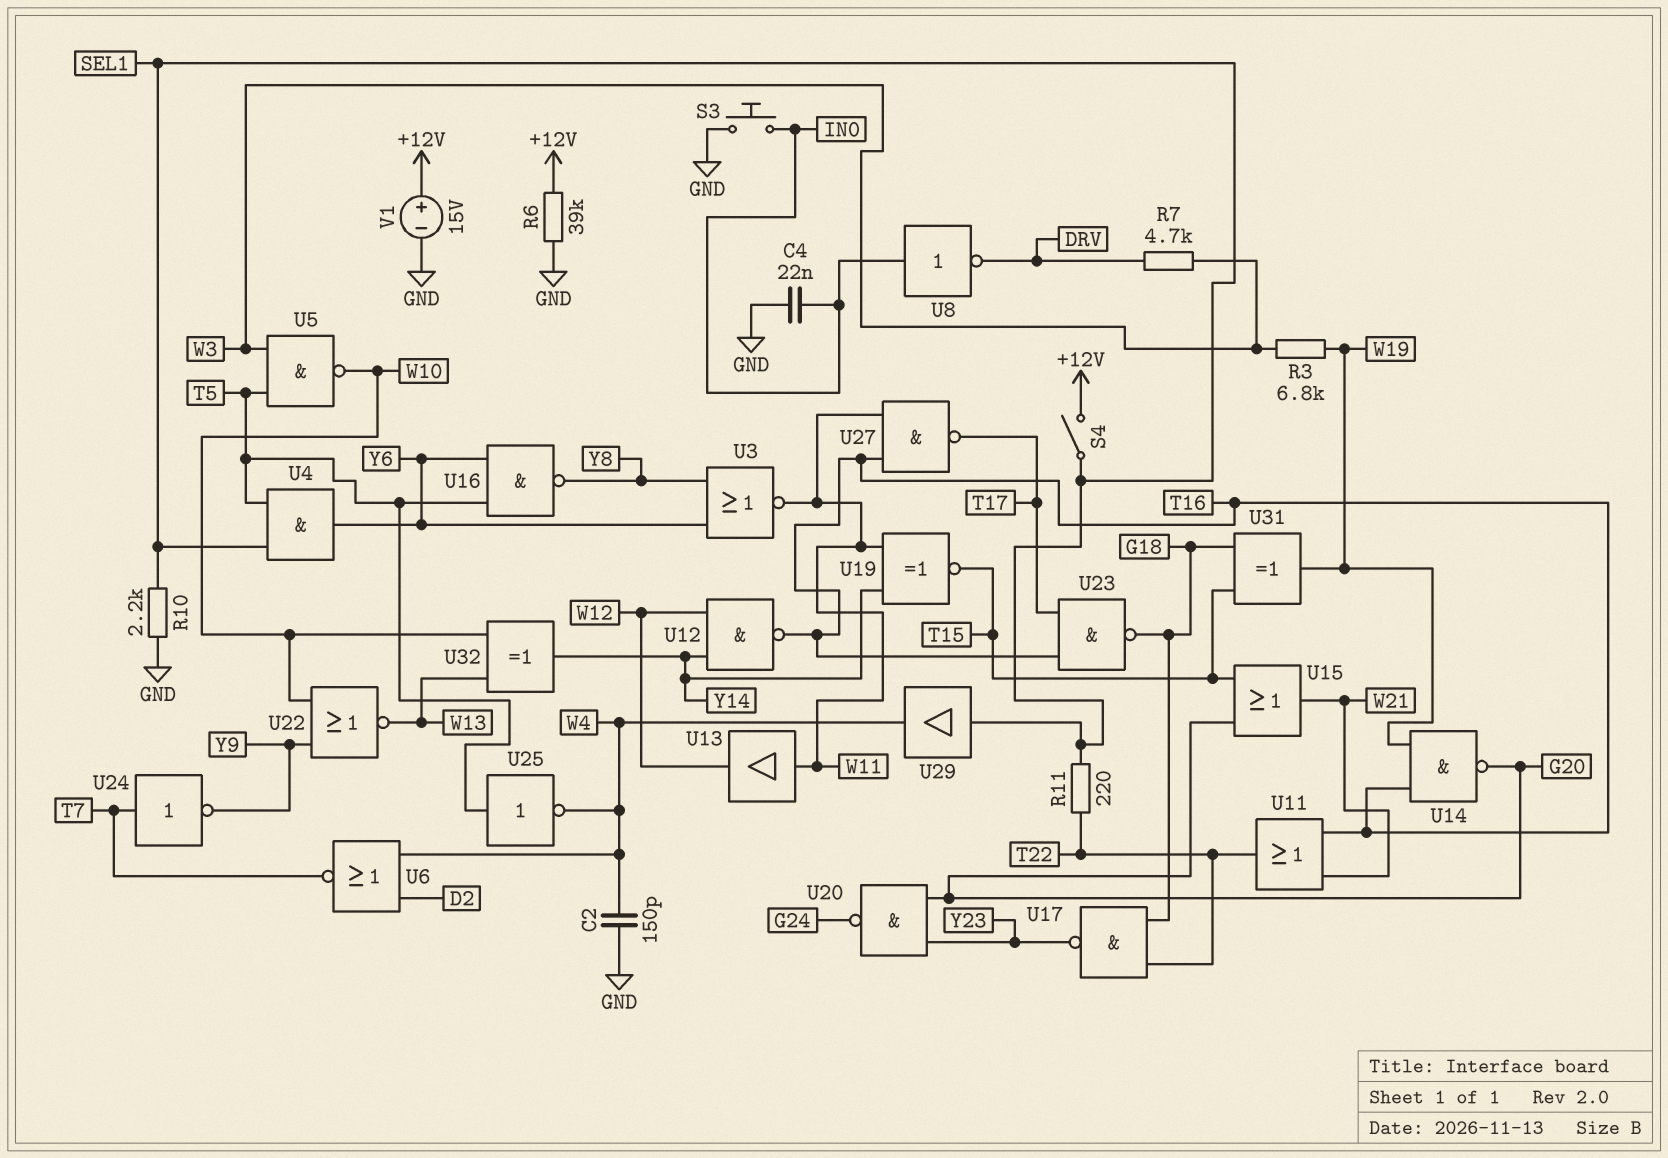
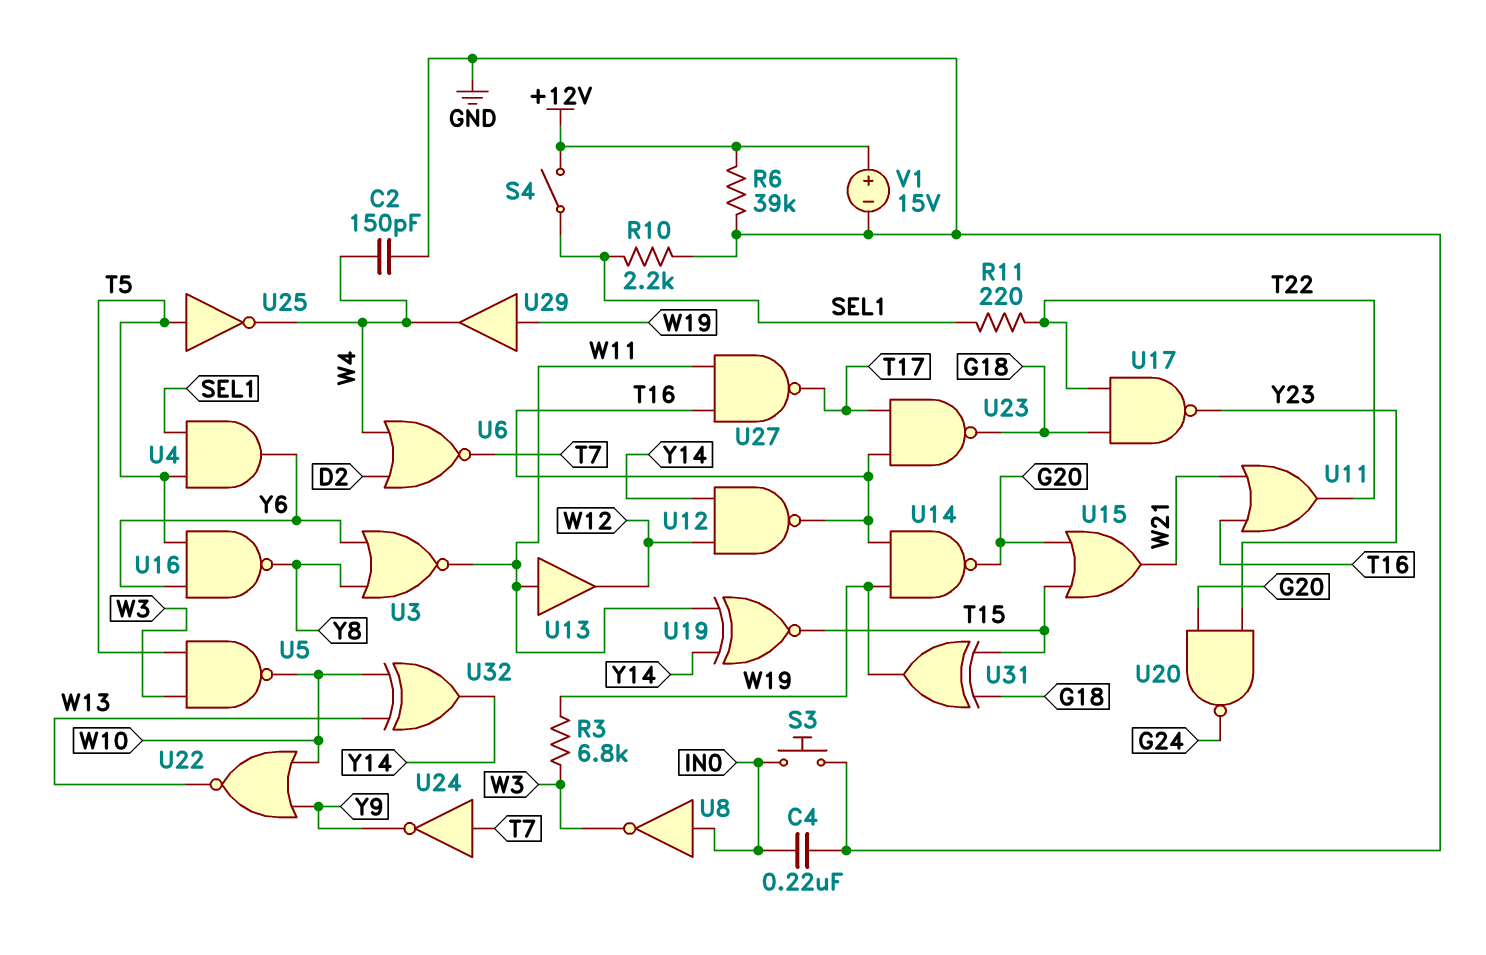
C4: 22nF (GND, IN0) -> 220nF (GND, IN0)
R7: 4.7k (DRV, W3) -> none
U8: NOT (in IN0, out DRV) -> NOT (in IN0, out W3)
U29: buffer (in SEL1, out W4) -> buffer (in W19, out W4)

